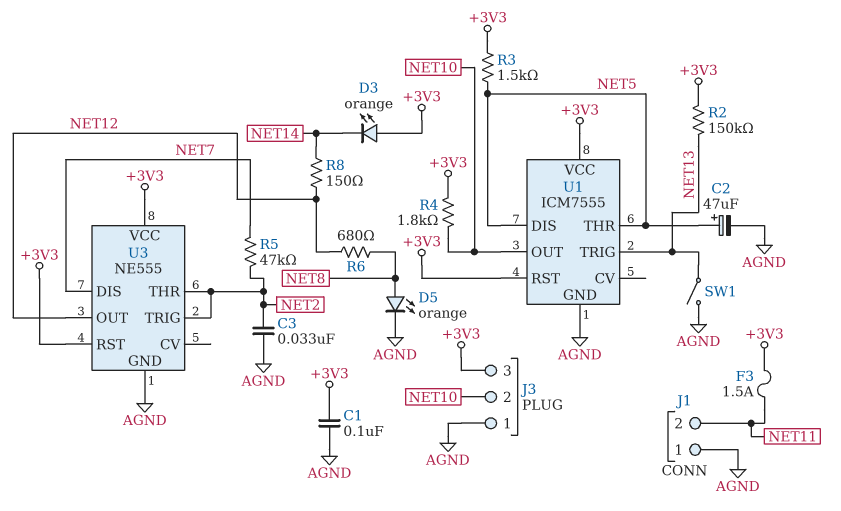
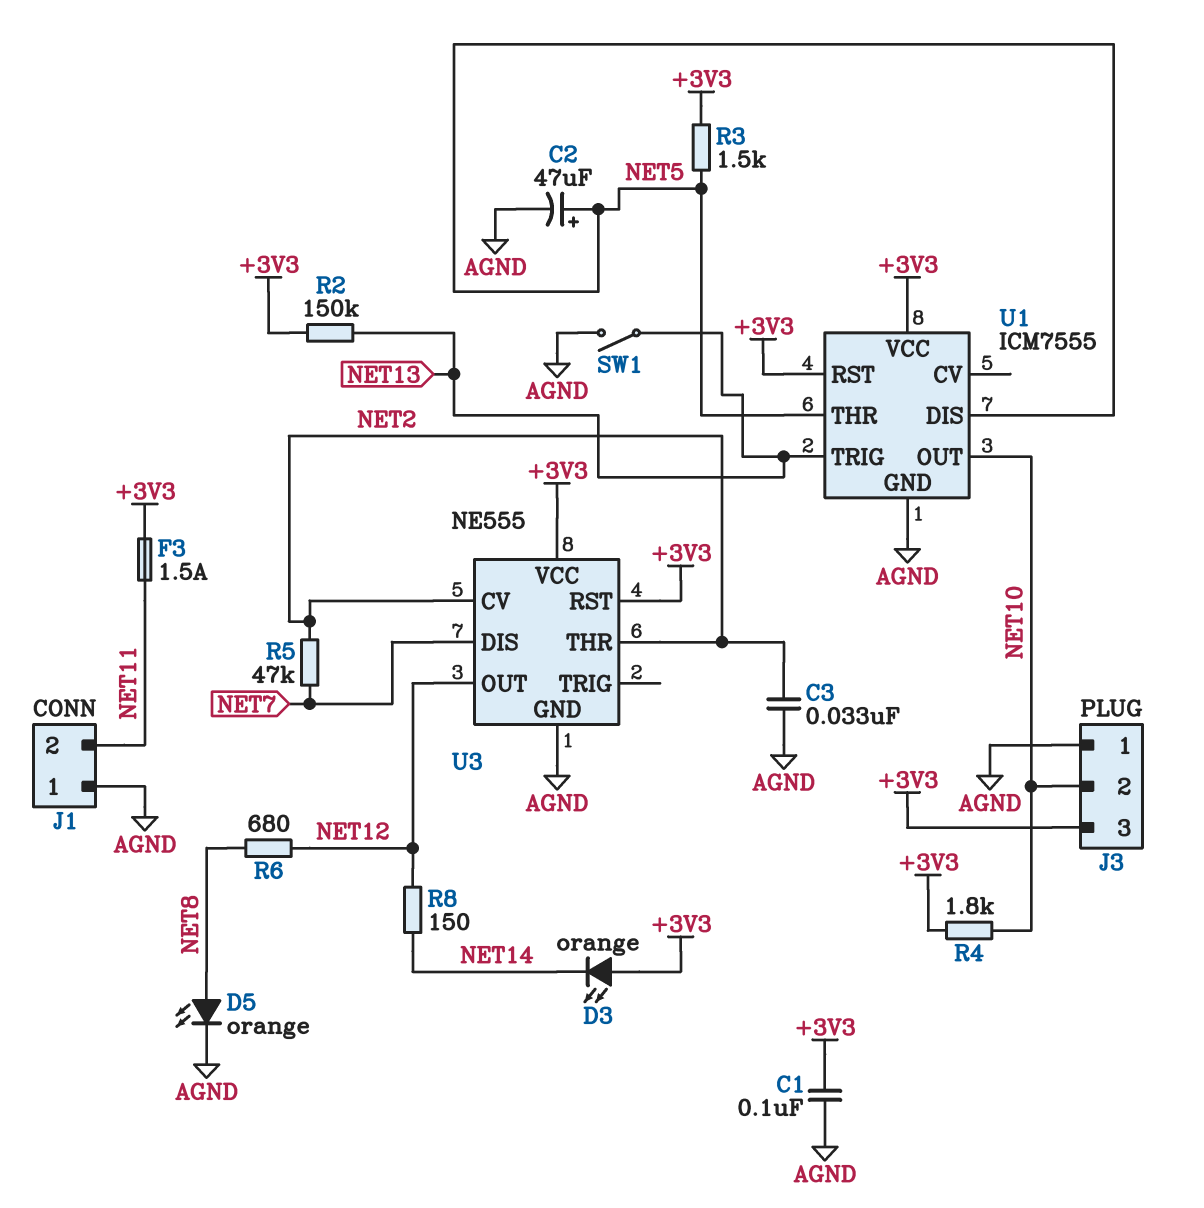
U3 pin CV: none -> NET2
U3 pin TRIG: NET2 -> none

